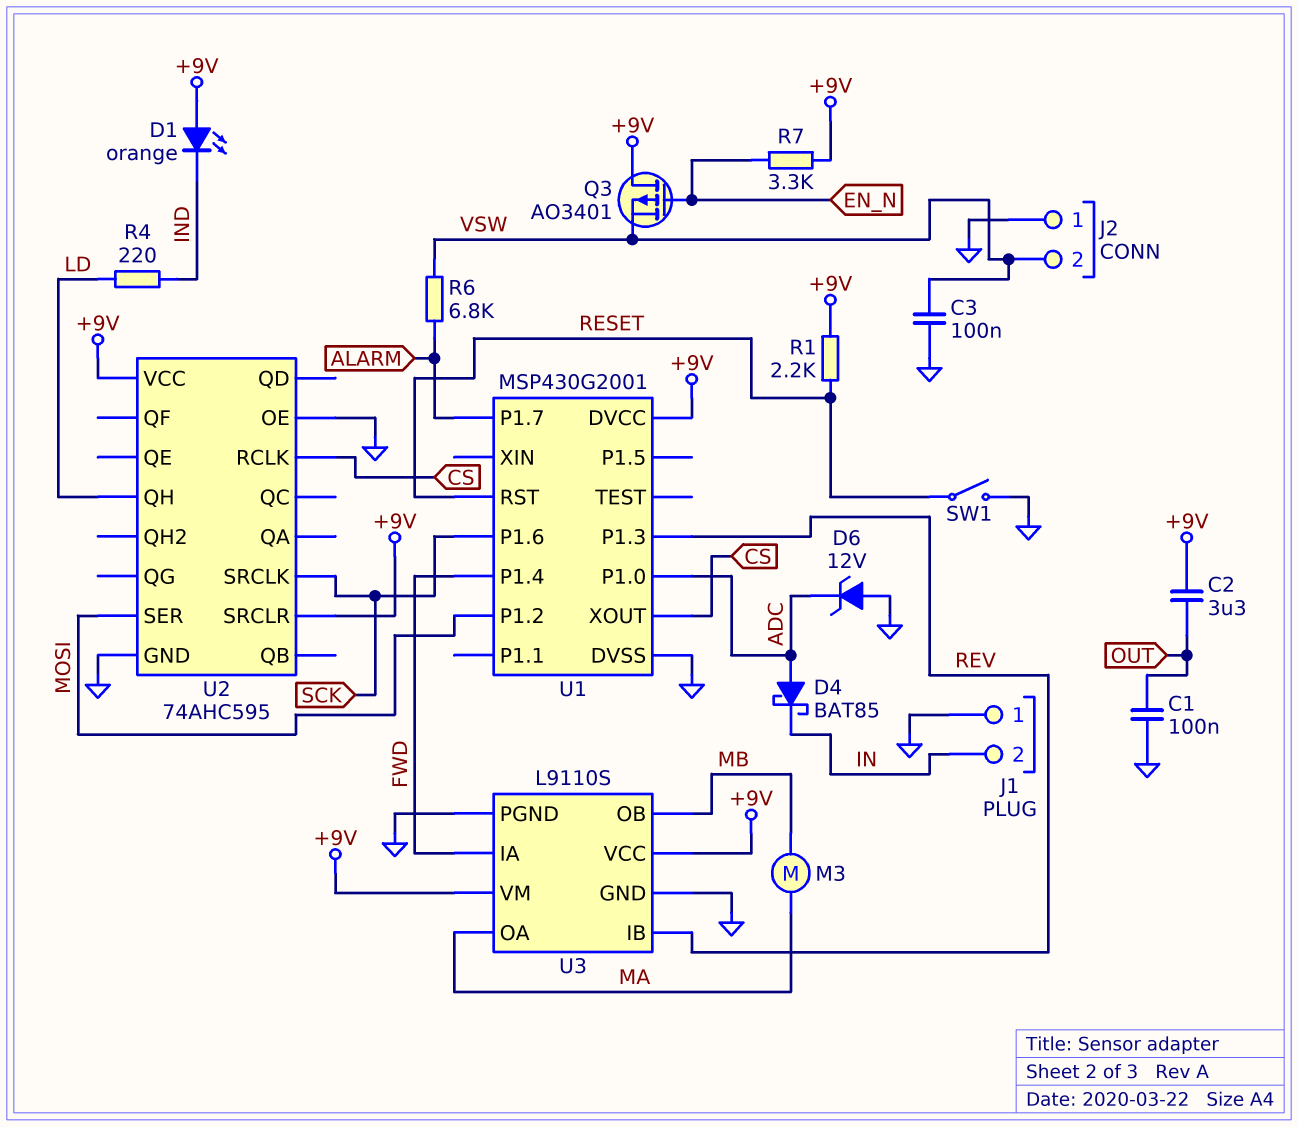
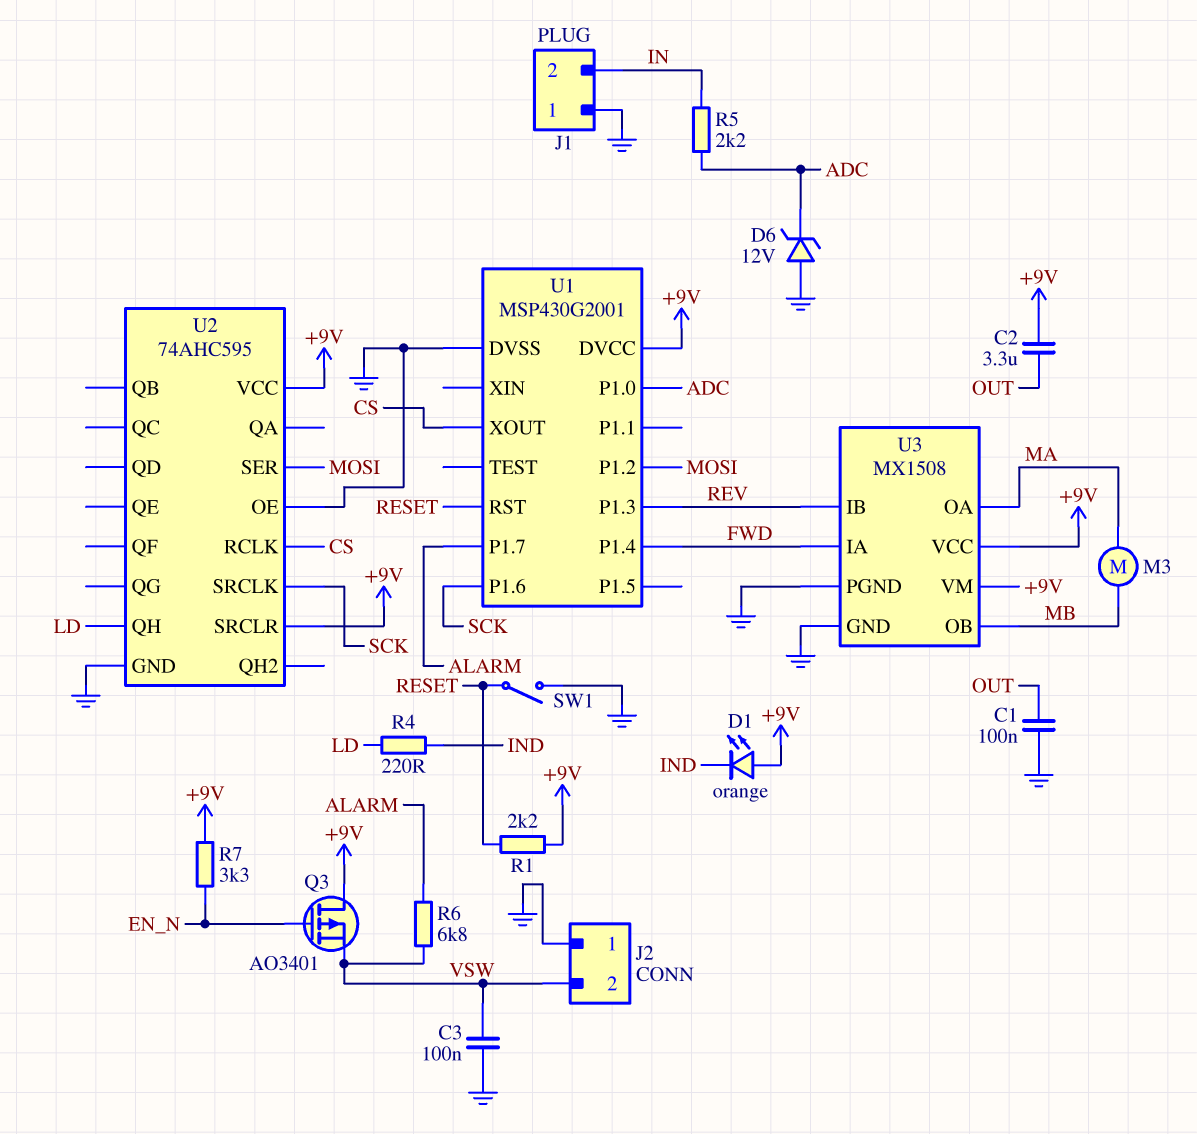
D4: schottky BAT85 (A ADC, K IN) -> none
R5: none -> 2.2k (ADC, IN)
U3: L9110S -> MX1508

